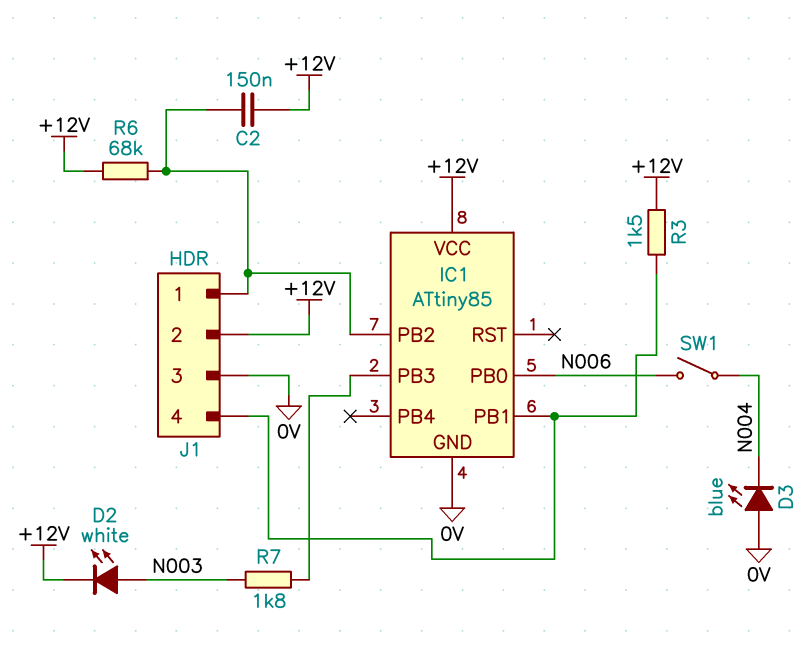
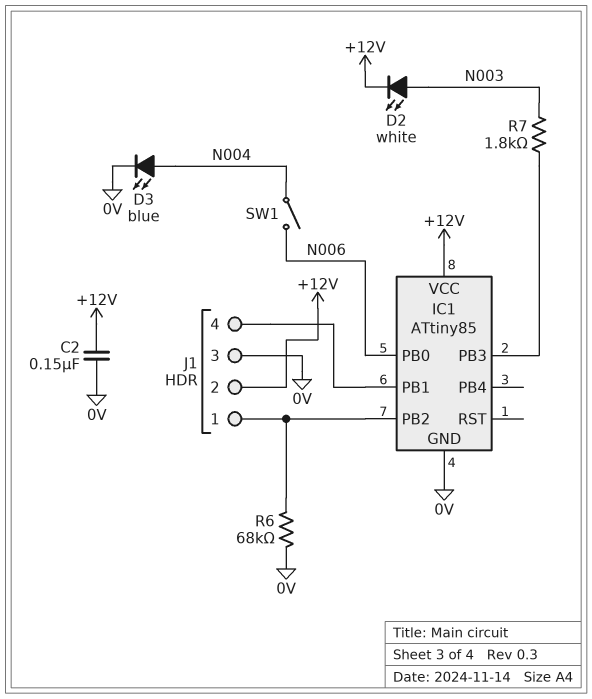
C2: 150nF (+12V, IC1/PB2) -> 150nF (+12V, 0V)
D3: LED blue (A 0V, K N004) -> LED blue (A N004, K 0V)
R3: 1.5k (+12V, IC1/PB1) -> none
R6: 68k (+12V, IC1/PB2) -> 68k (0V, IC1/PB2)

